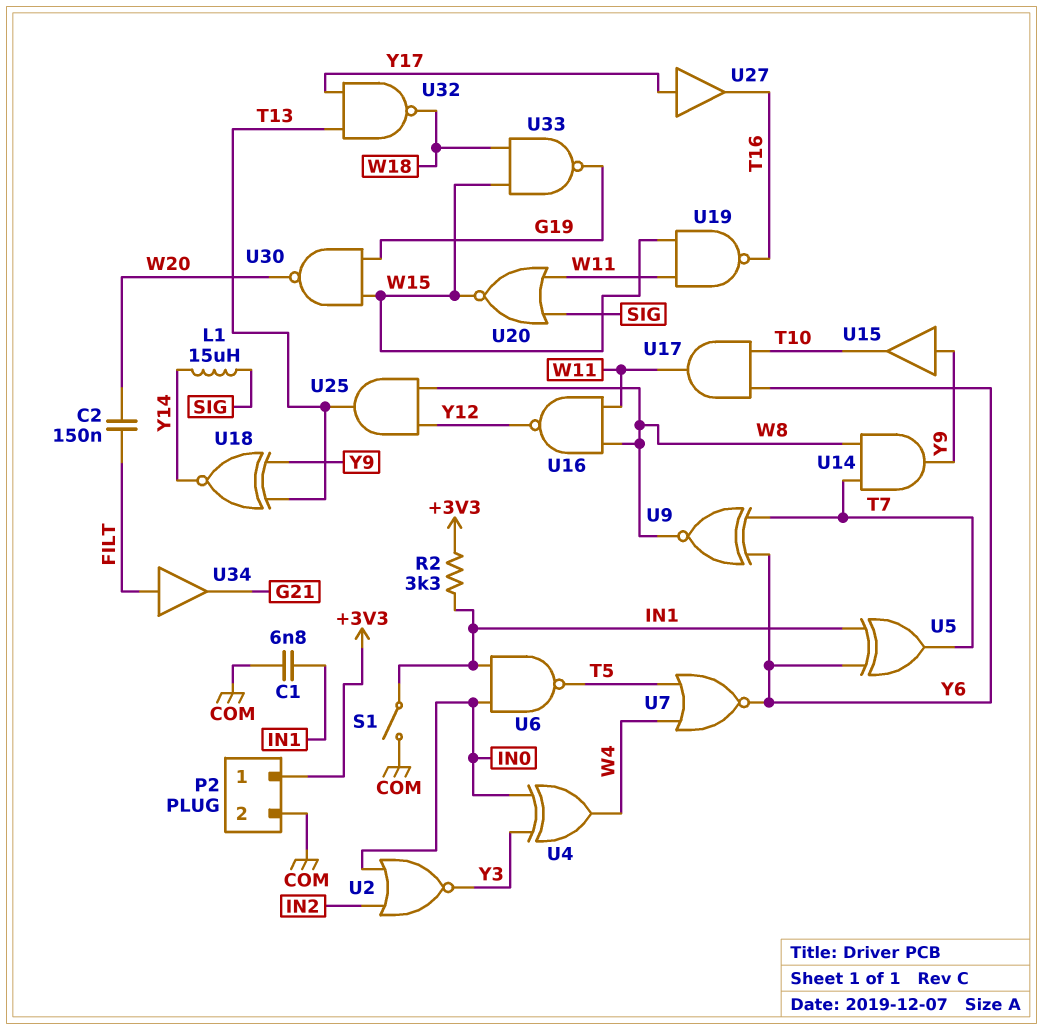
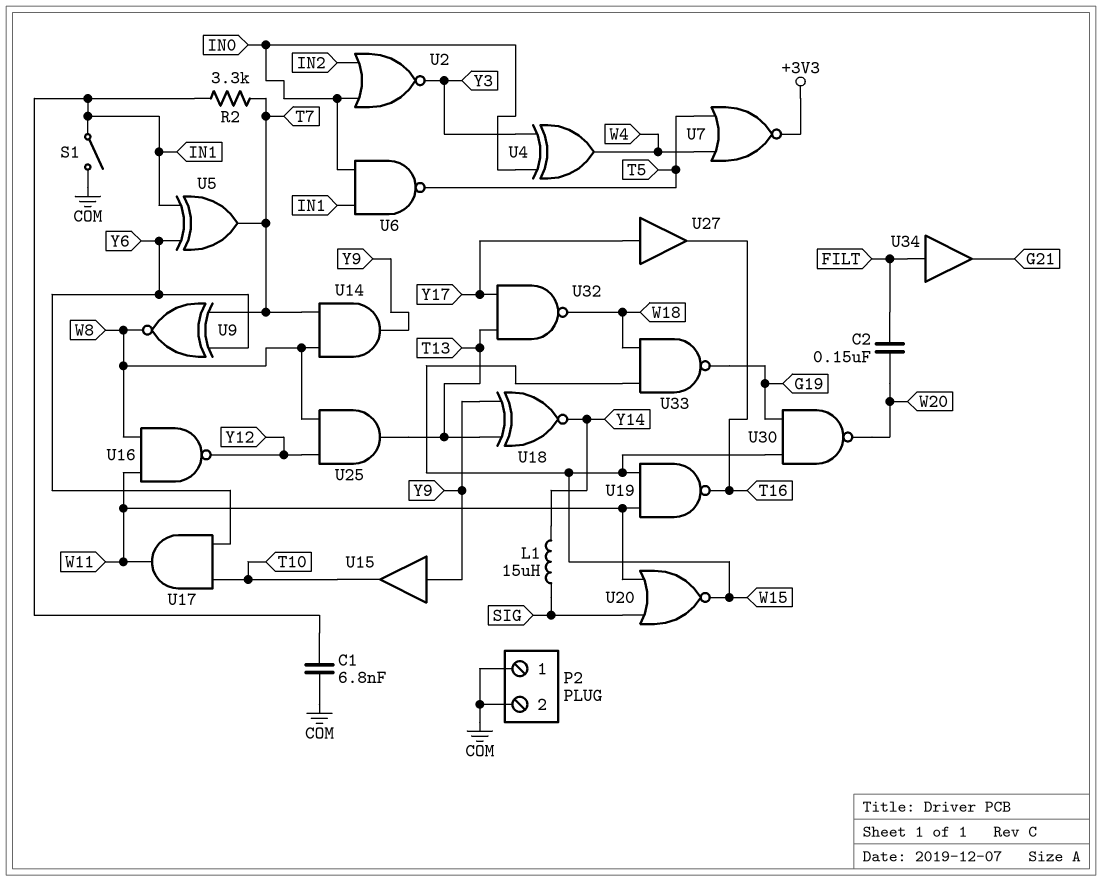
P2 pin 1: +3V3 -> COM
R2: 3.3k (+3V3, IN1) -> 3.3k (IN1, T7)
U7: NOR (in T5, in W4, out Y6) -> NOR (in T5, in W4, out +3V3)

